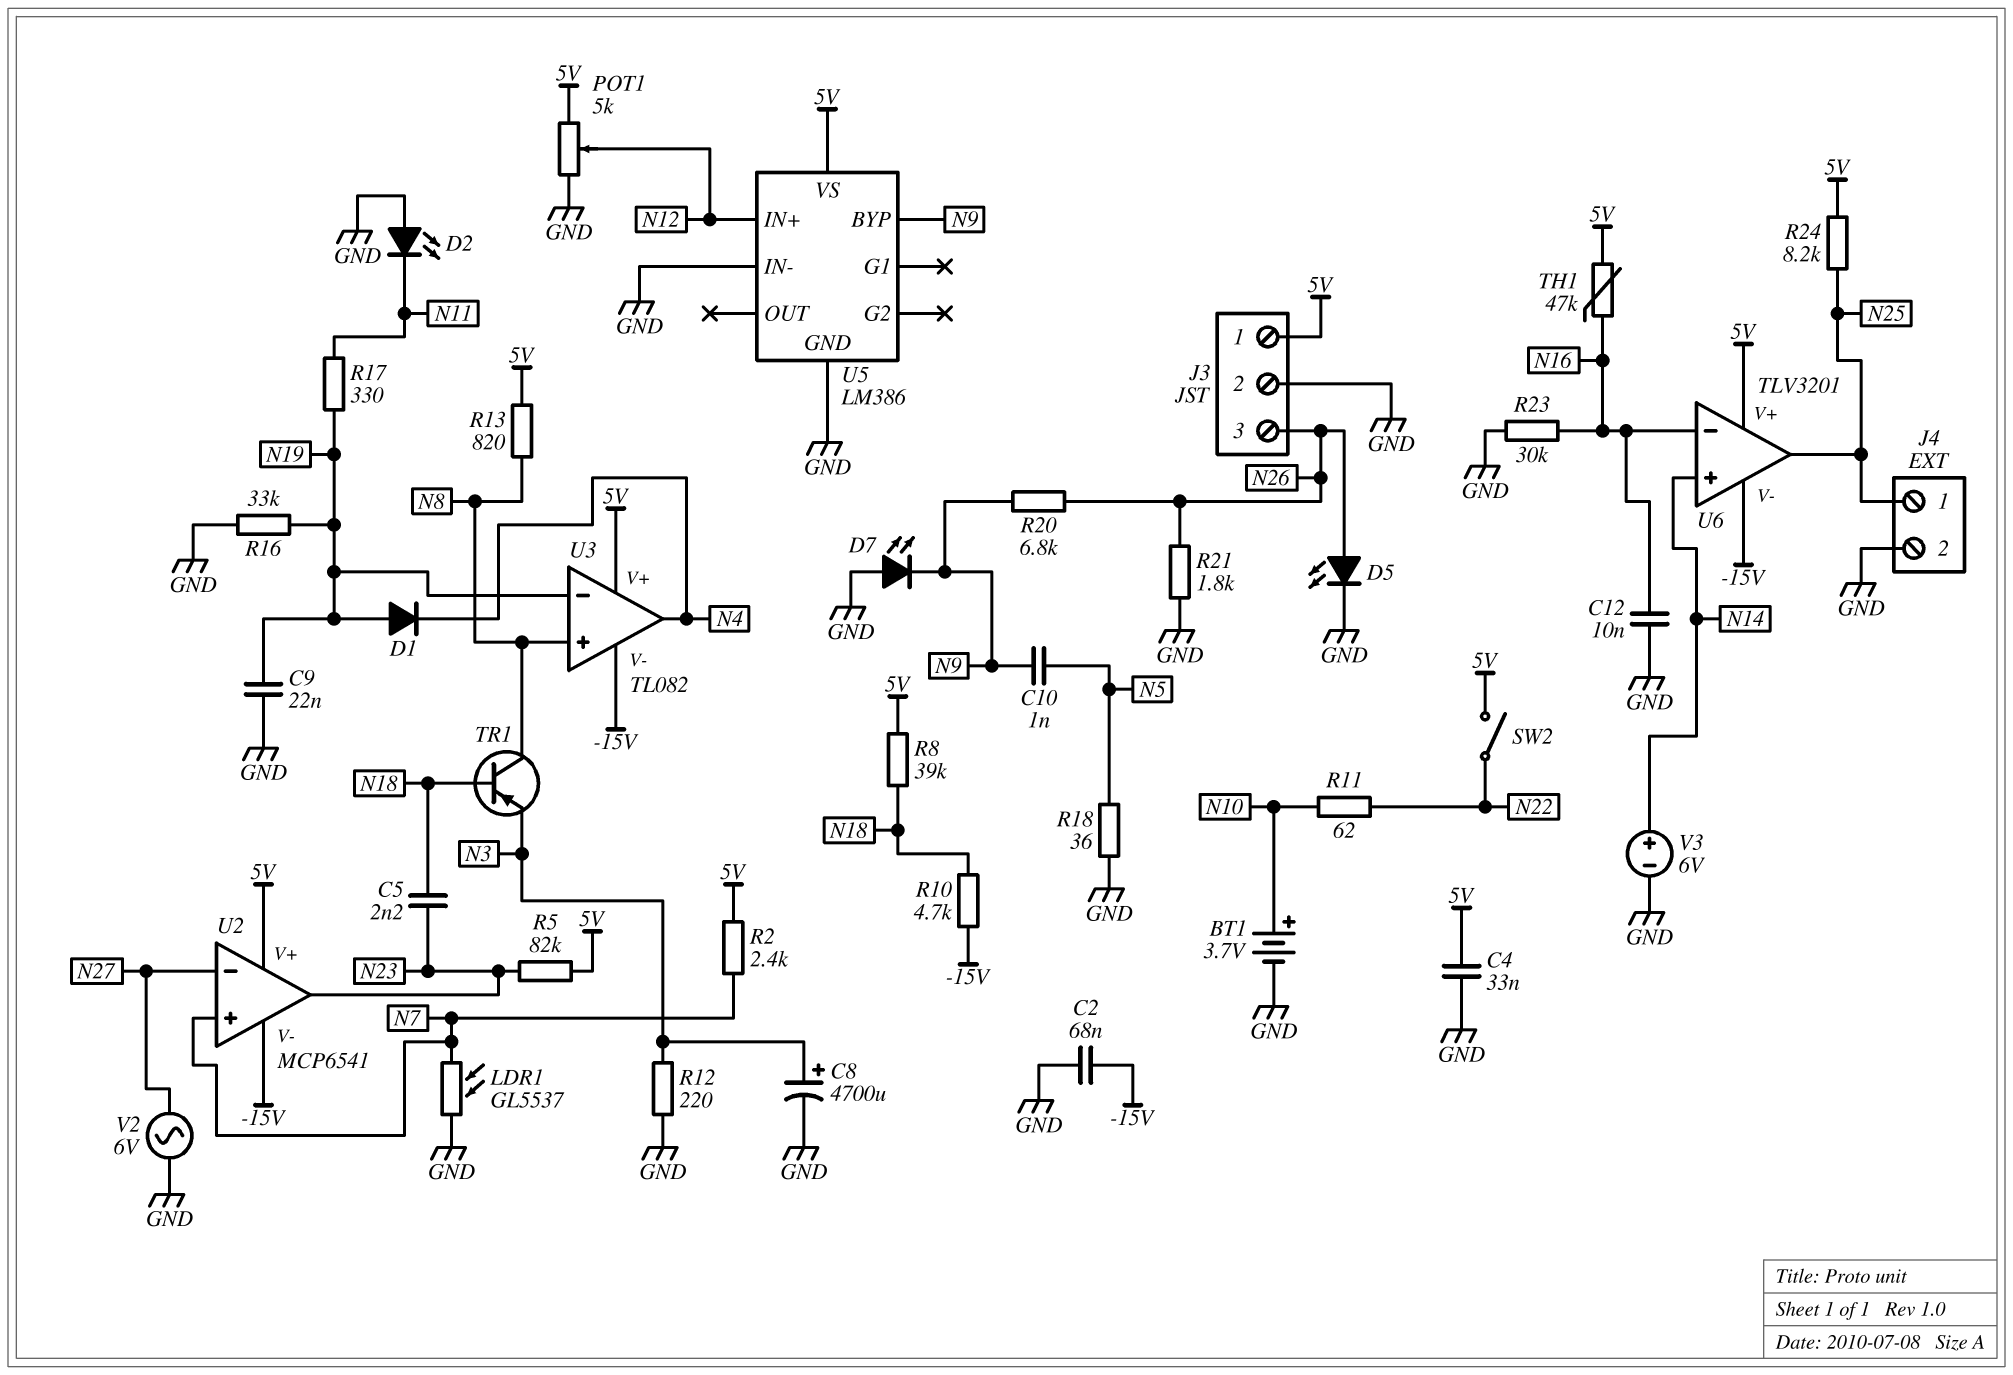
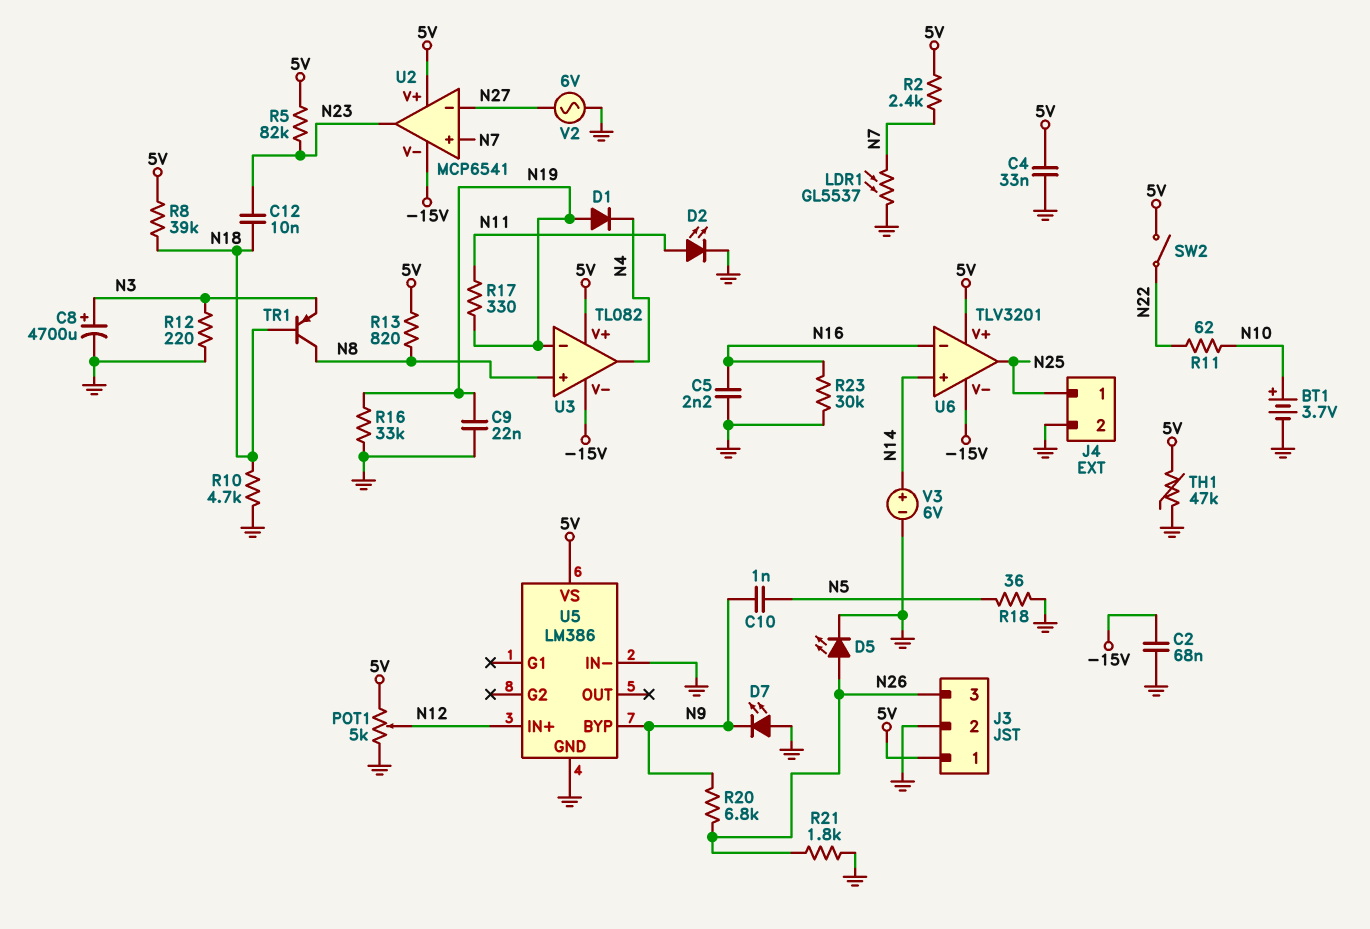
C5: 2.2nF (N18, N23) -> 2.2nF (GND, N16)
C12: 10nF (GND, N16) -> 10nF (N18, N23)
D2: LED (A GND, K N11) -> LED (A N11, K GND)
R10: 4.7k (-15V, N18) -> 4.7k (GND, N18)
R24: 8.2k (5V, N25) -> none
TH1: 47k (5V, N16) -> 47k (5V, GND)

